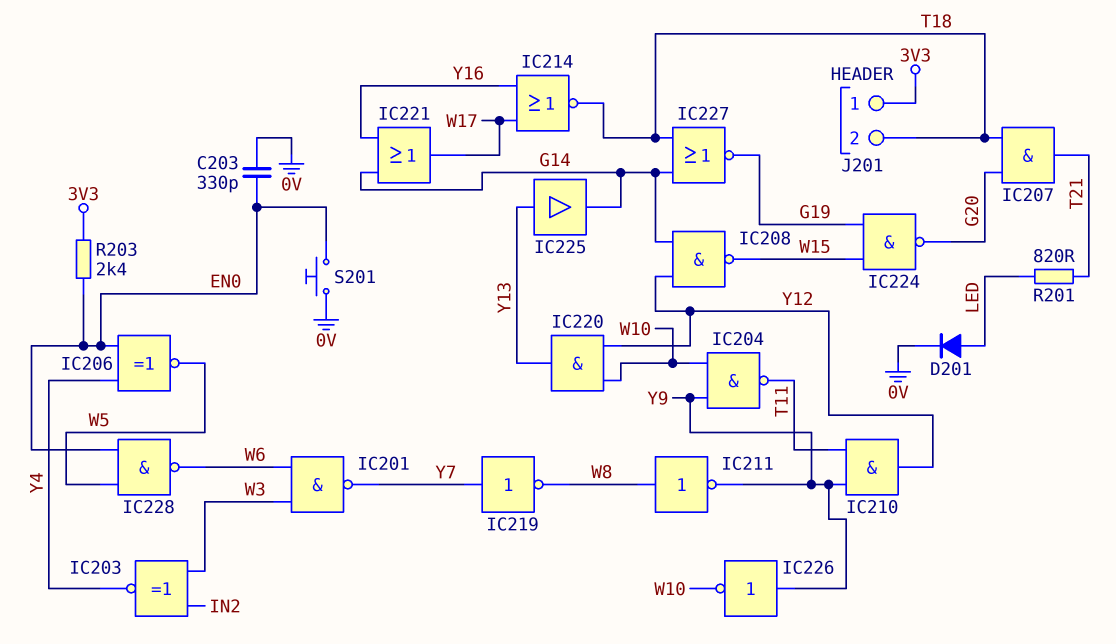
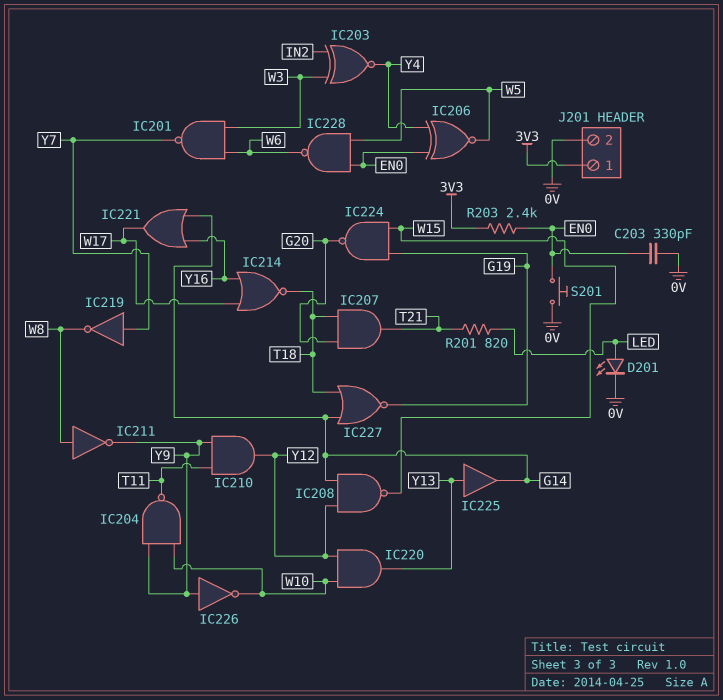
D201: diode (A LED, K 0V) -> LED (A LED, K 0V)
J201 pin 2: T18 -> 0V

